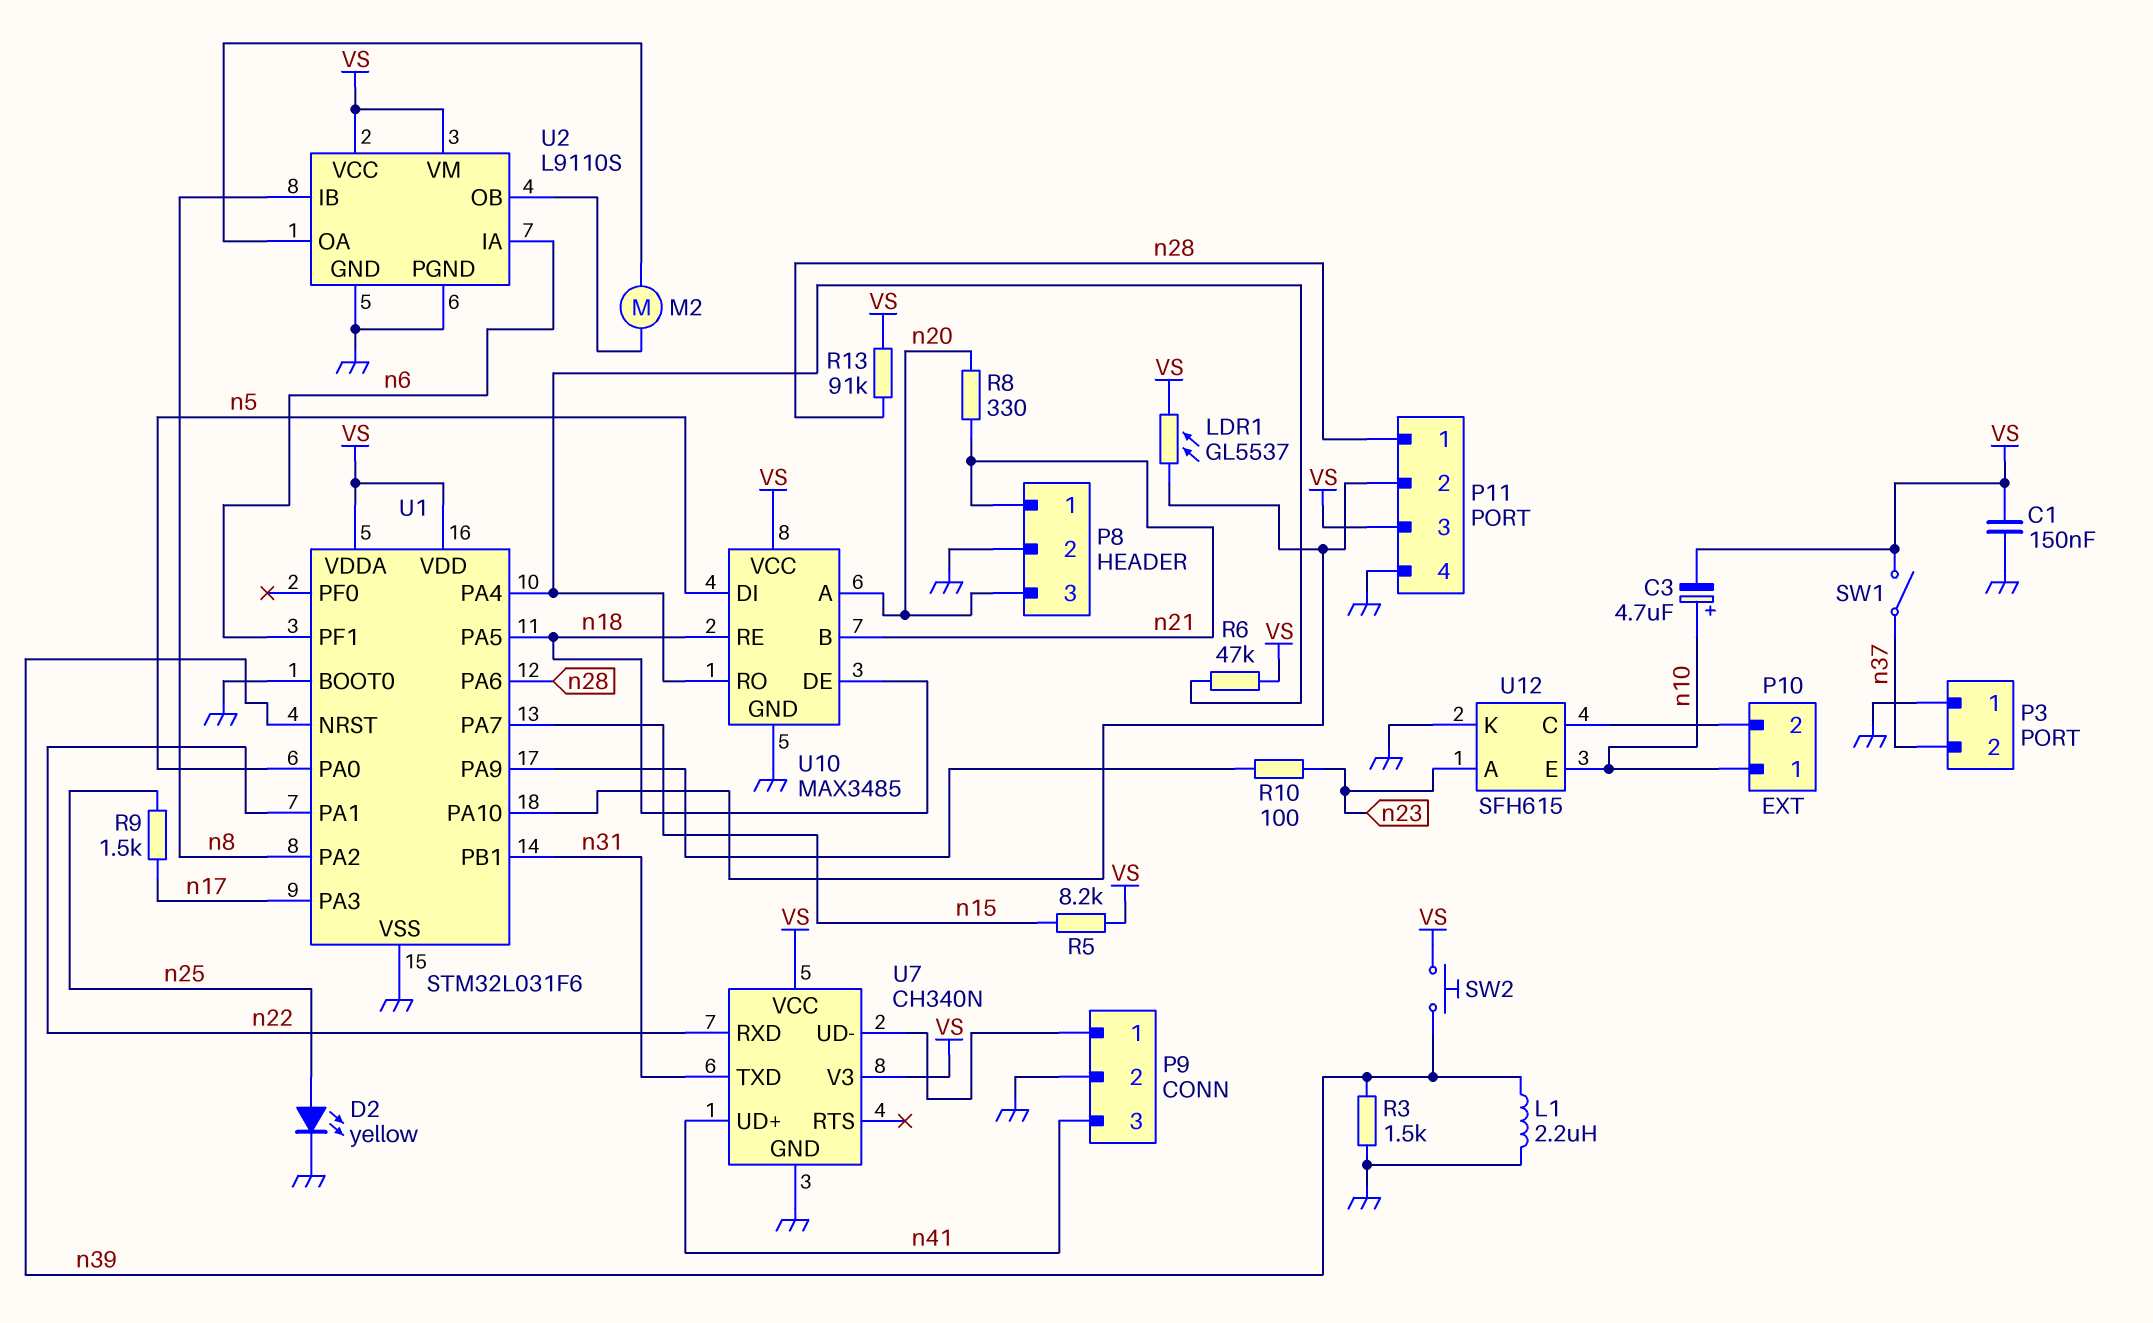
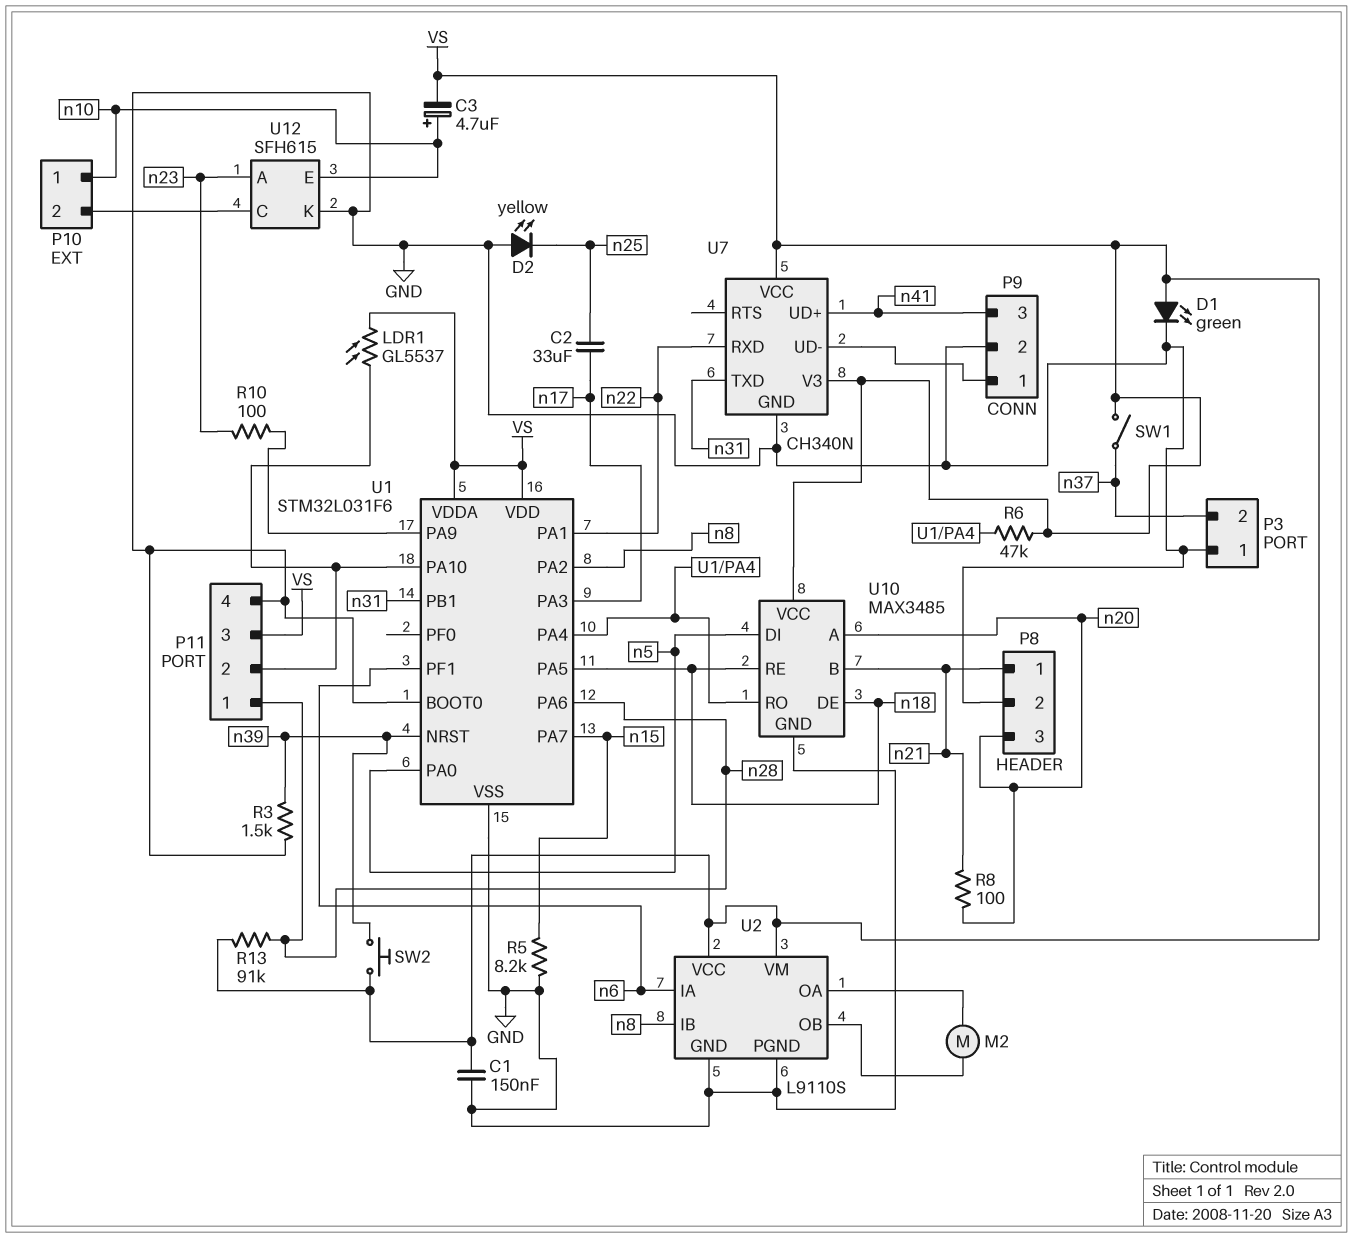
C2: none -> 33uF (n17, n25)
D1: none -> LED green (A VS, K GND)
D2: LED yellow (A n25, K GND) -> LED yellow (A GND, K n25)
L1: 2.2uH (GND, n39) -> none
R5: 8.2k (VS, n15) -> 8.2k (GND, n15)
R8: 330 (n20, n21) -> 100 (n20, n21)
R9: 1.5k (n17, n25) -> none

